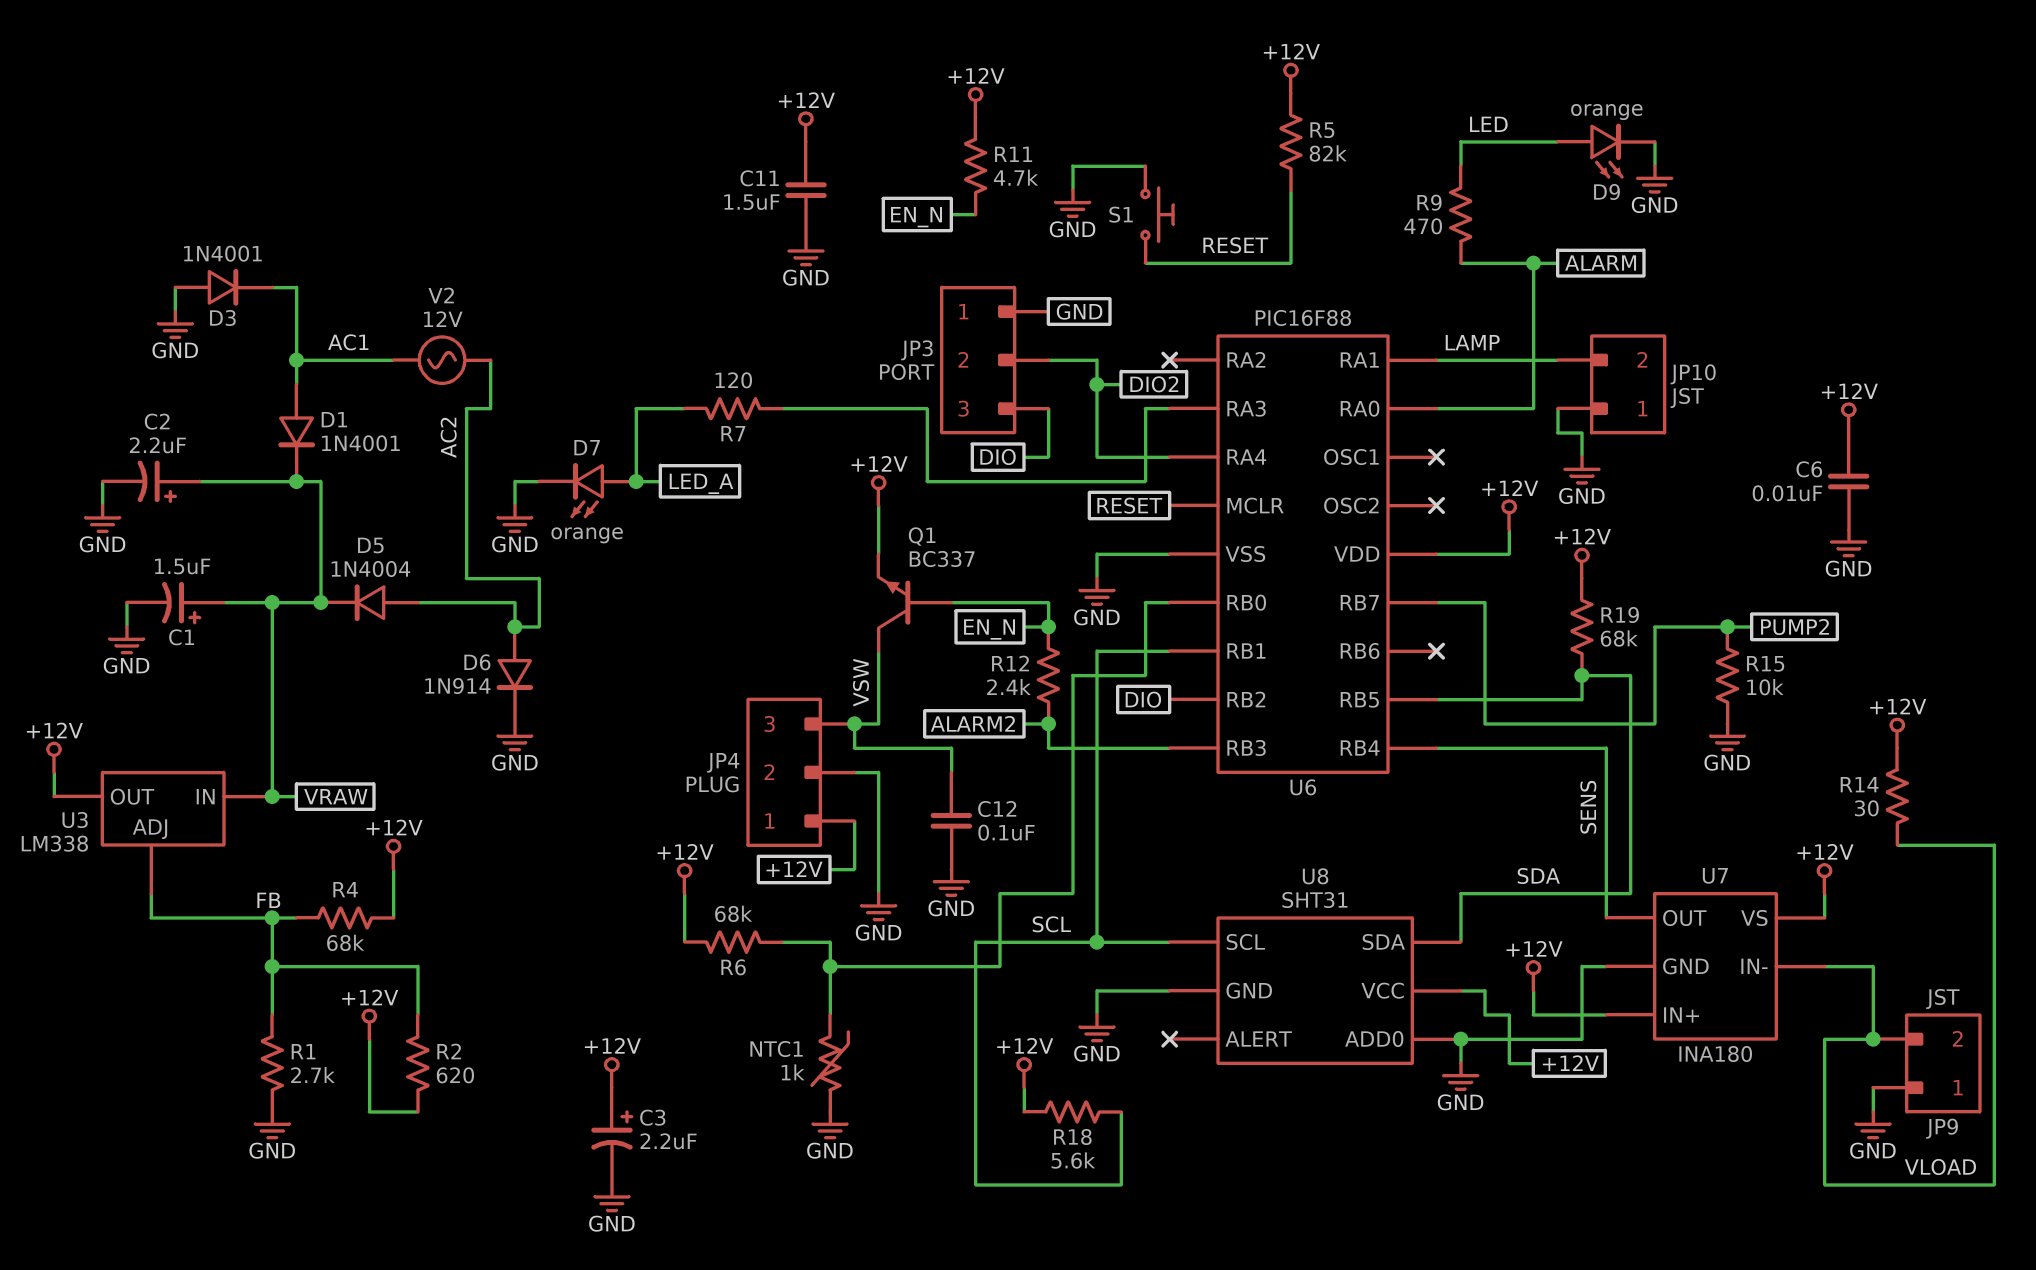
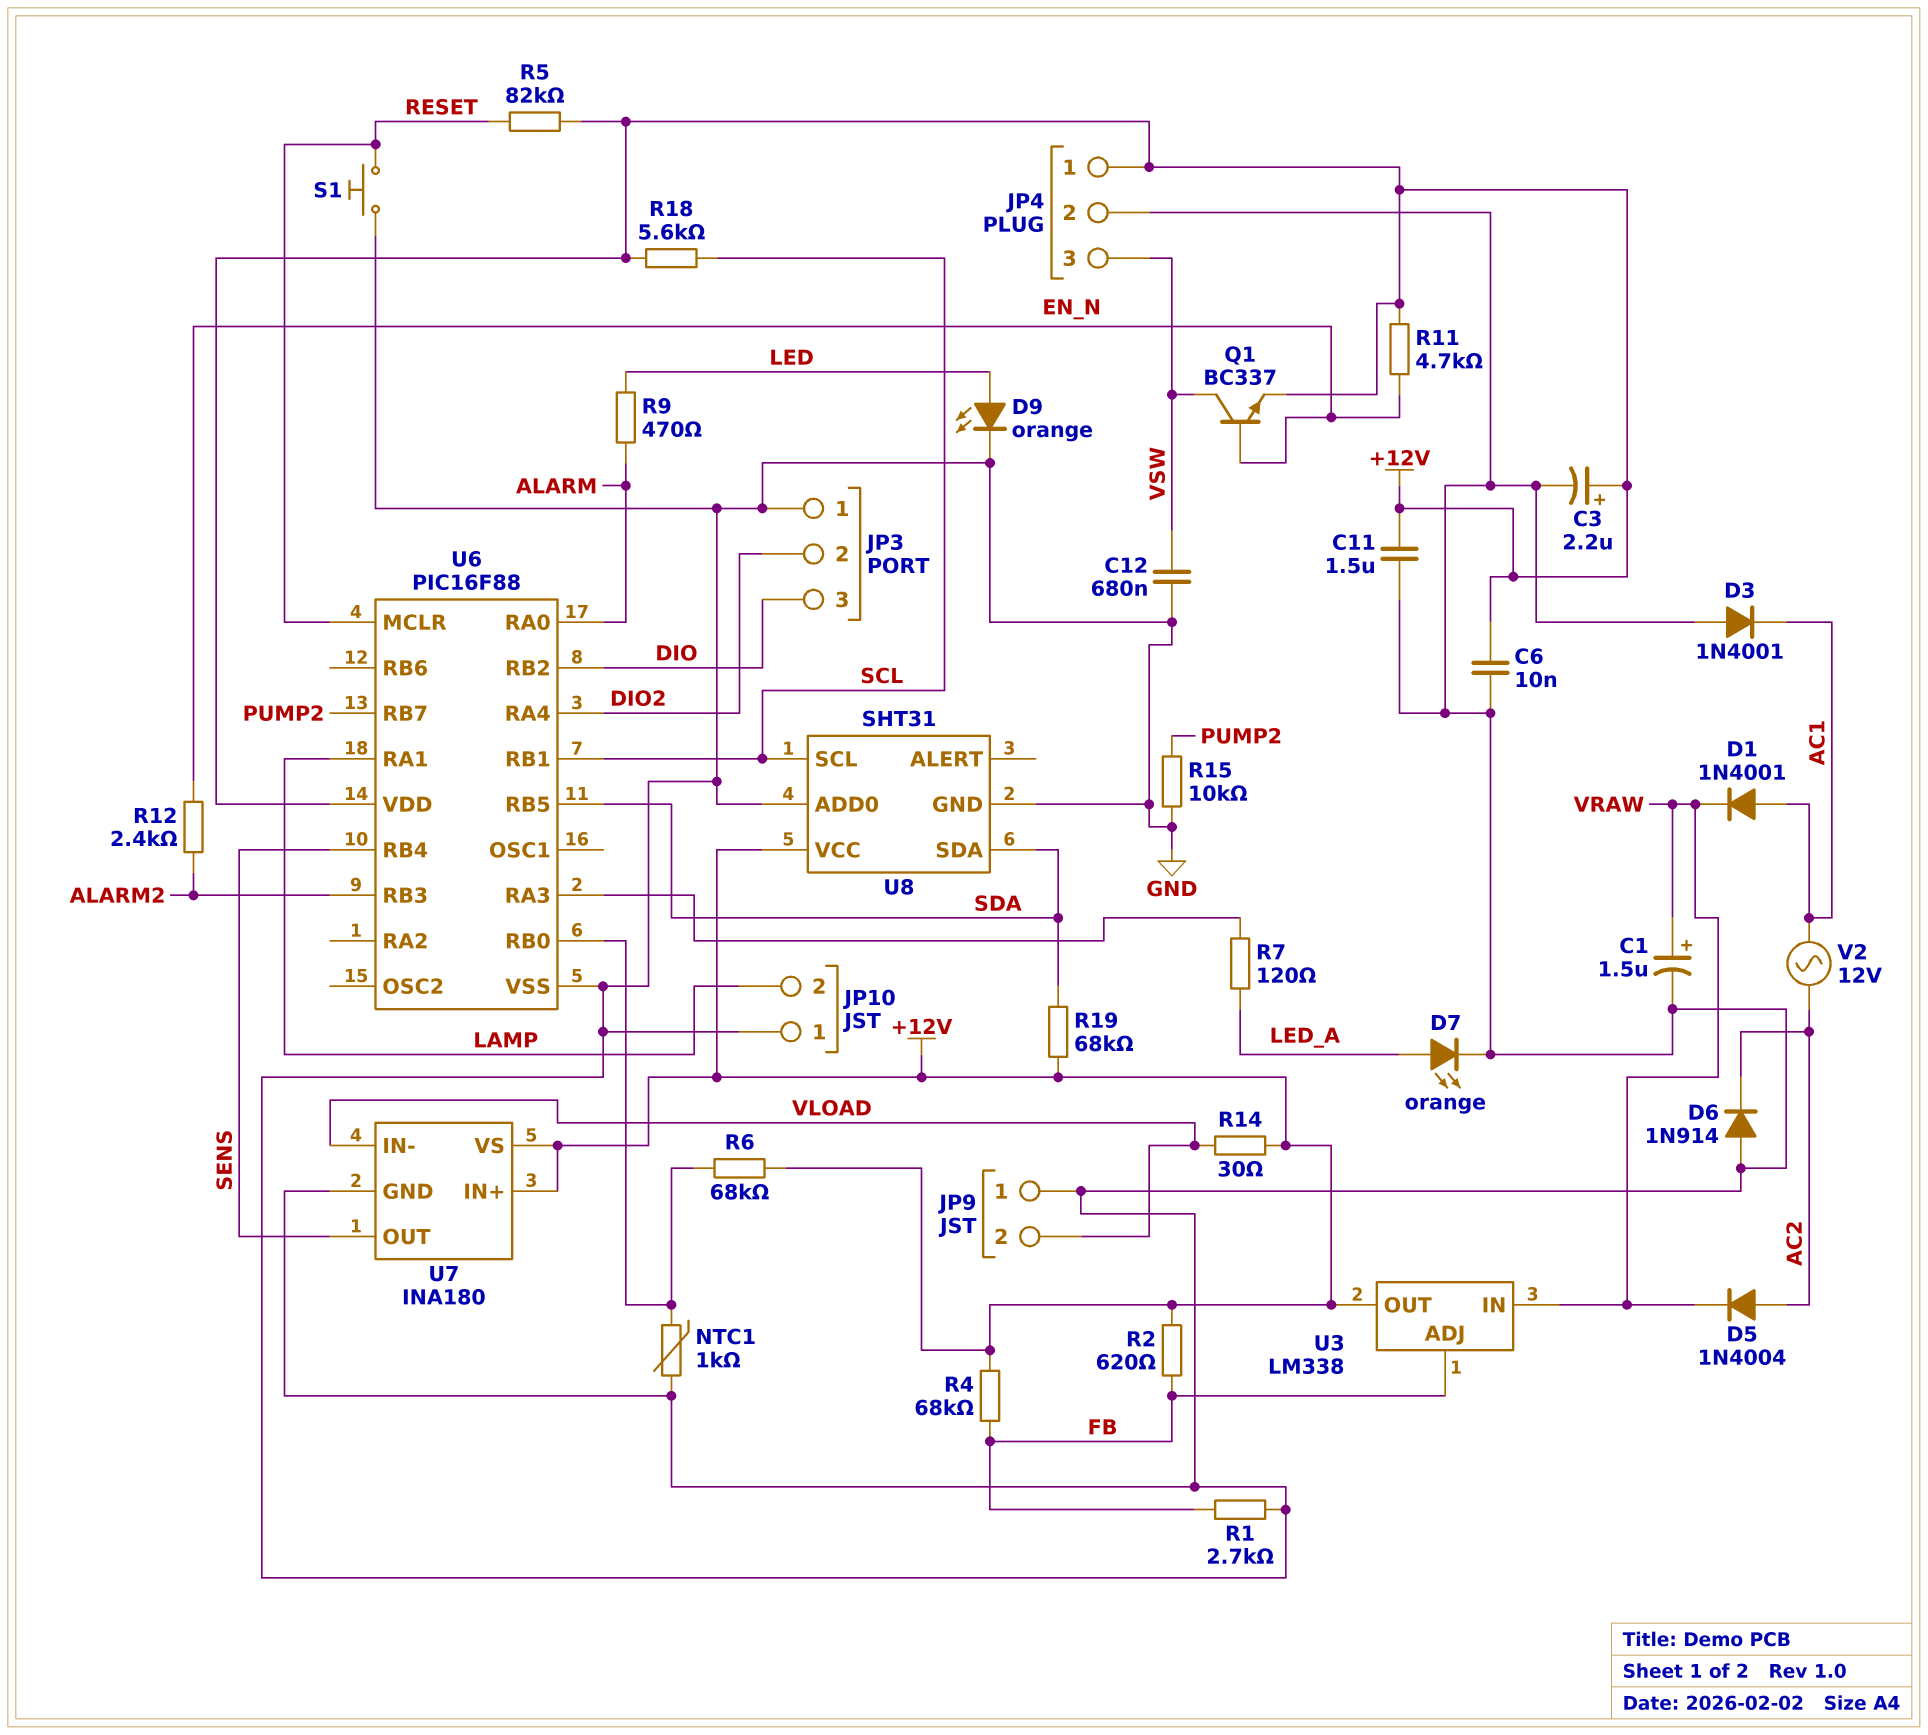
C2: 2.2uF (plus VRAW, minus GND) -> none
C12: 100nF (GND, VSW) -> 680nF (GND, VSW)
D6: diode 1N914 (A AC2, K GND) -> diode 1N914 (A GND, K AC2)

